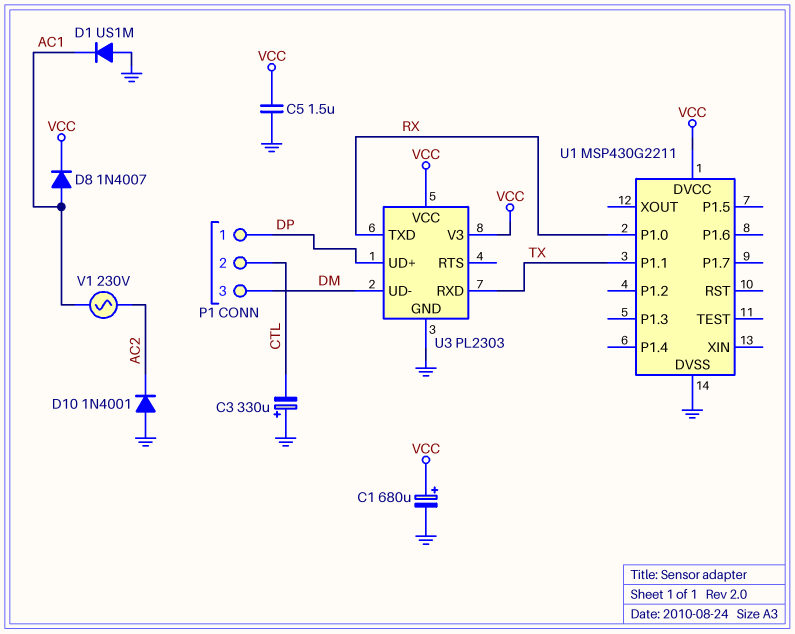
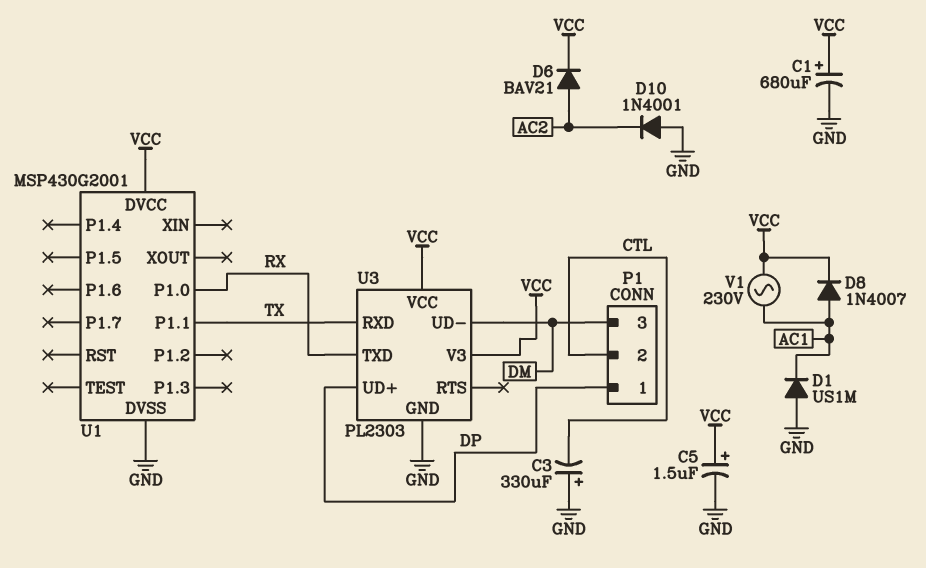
C5: 1.5uF (GND, VCC) -> 1.5uF (plus VCC, minus GND)
D6: none -> diode BAV21 (A AC2, K VCC)
U1: MSP430G2211 -> MSP430G2001
V1: AC 230V (AC1, AC2) -> AC 230V (AC1, VCC)

